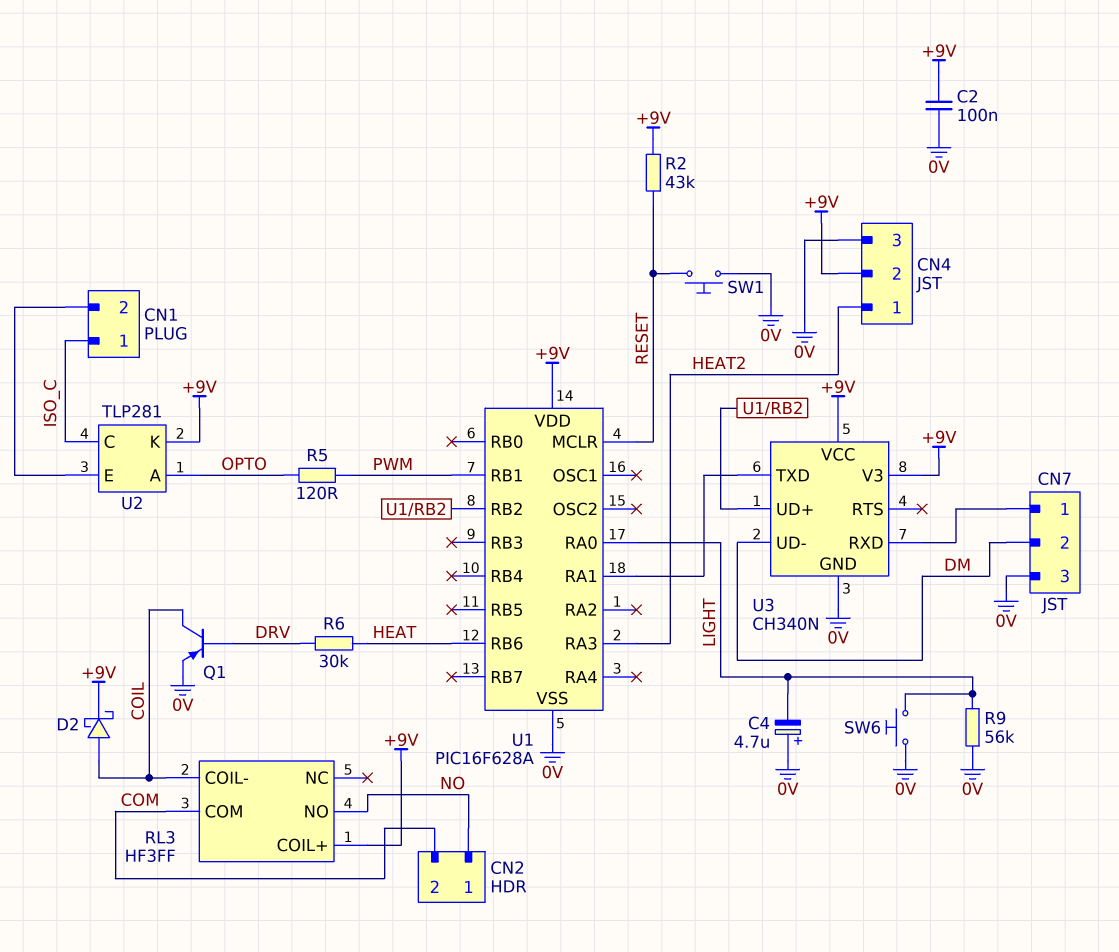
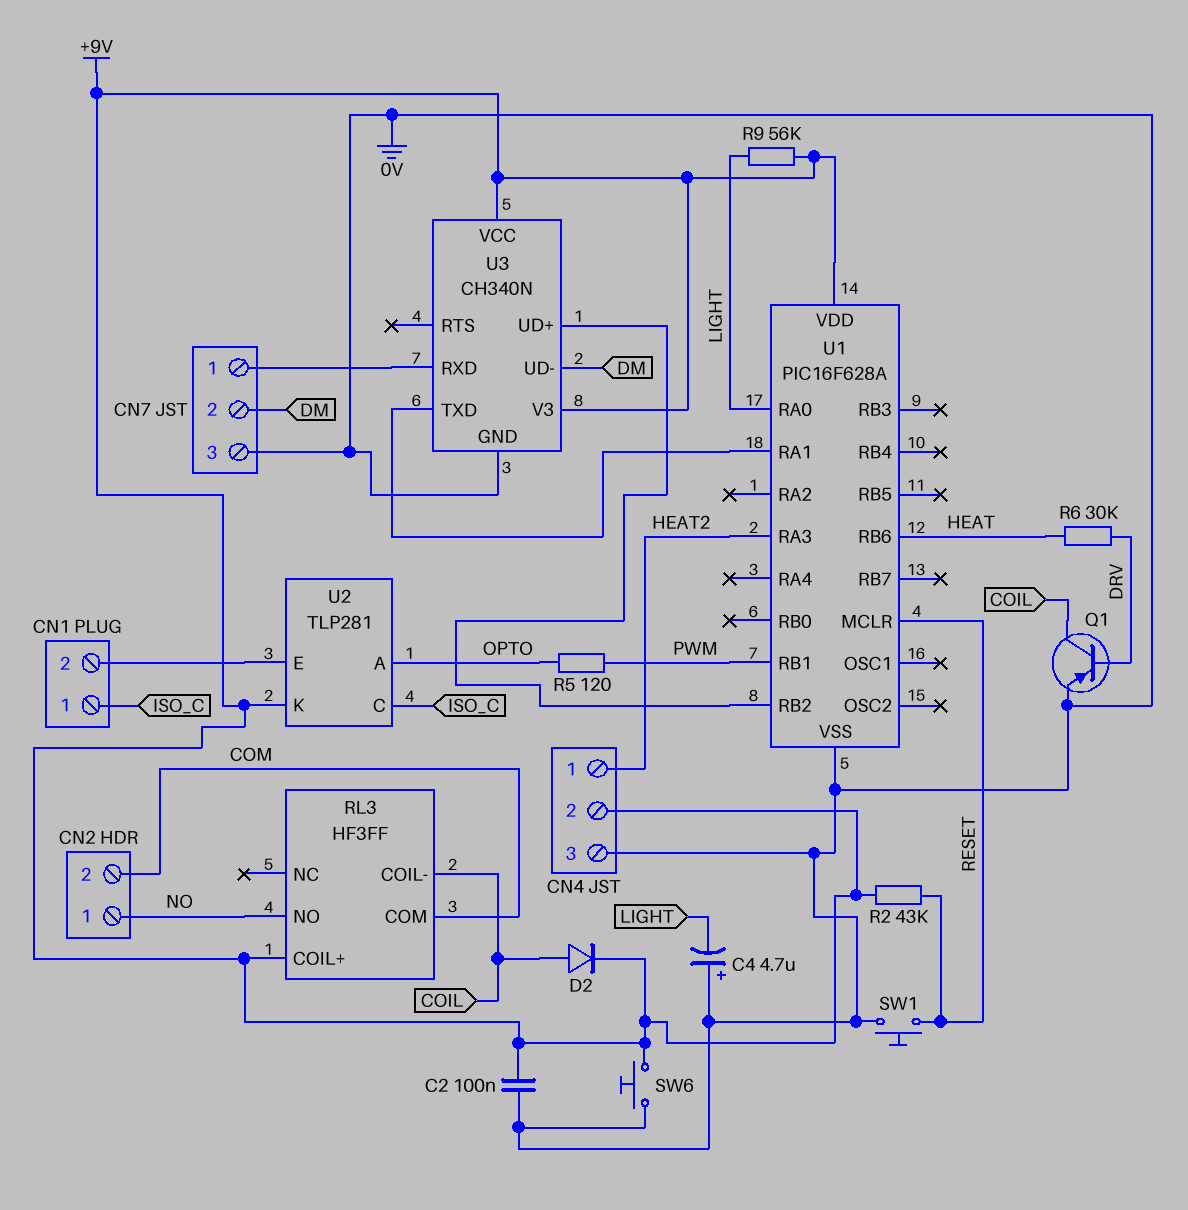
D2: schottky (A COIL, K +9V) -> diode (A COIL, K +9V)
R9: 56k (0V, LIGHT) -> 56k (+9V, LIGHT)
SW6: button (0V, LIGHT) -> button (+9V, 0V)

